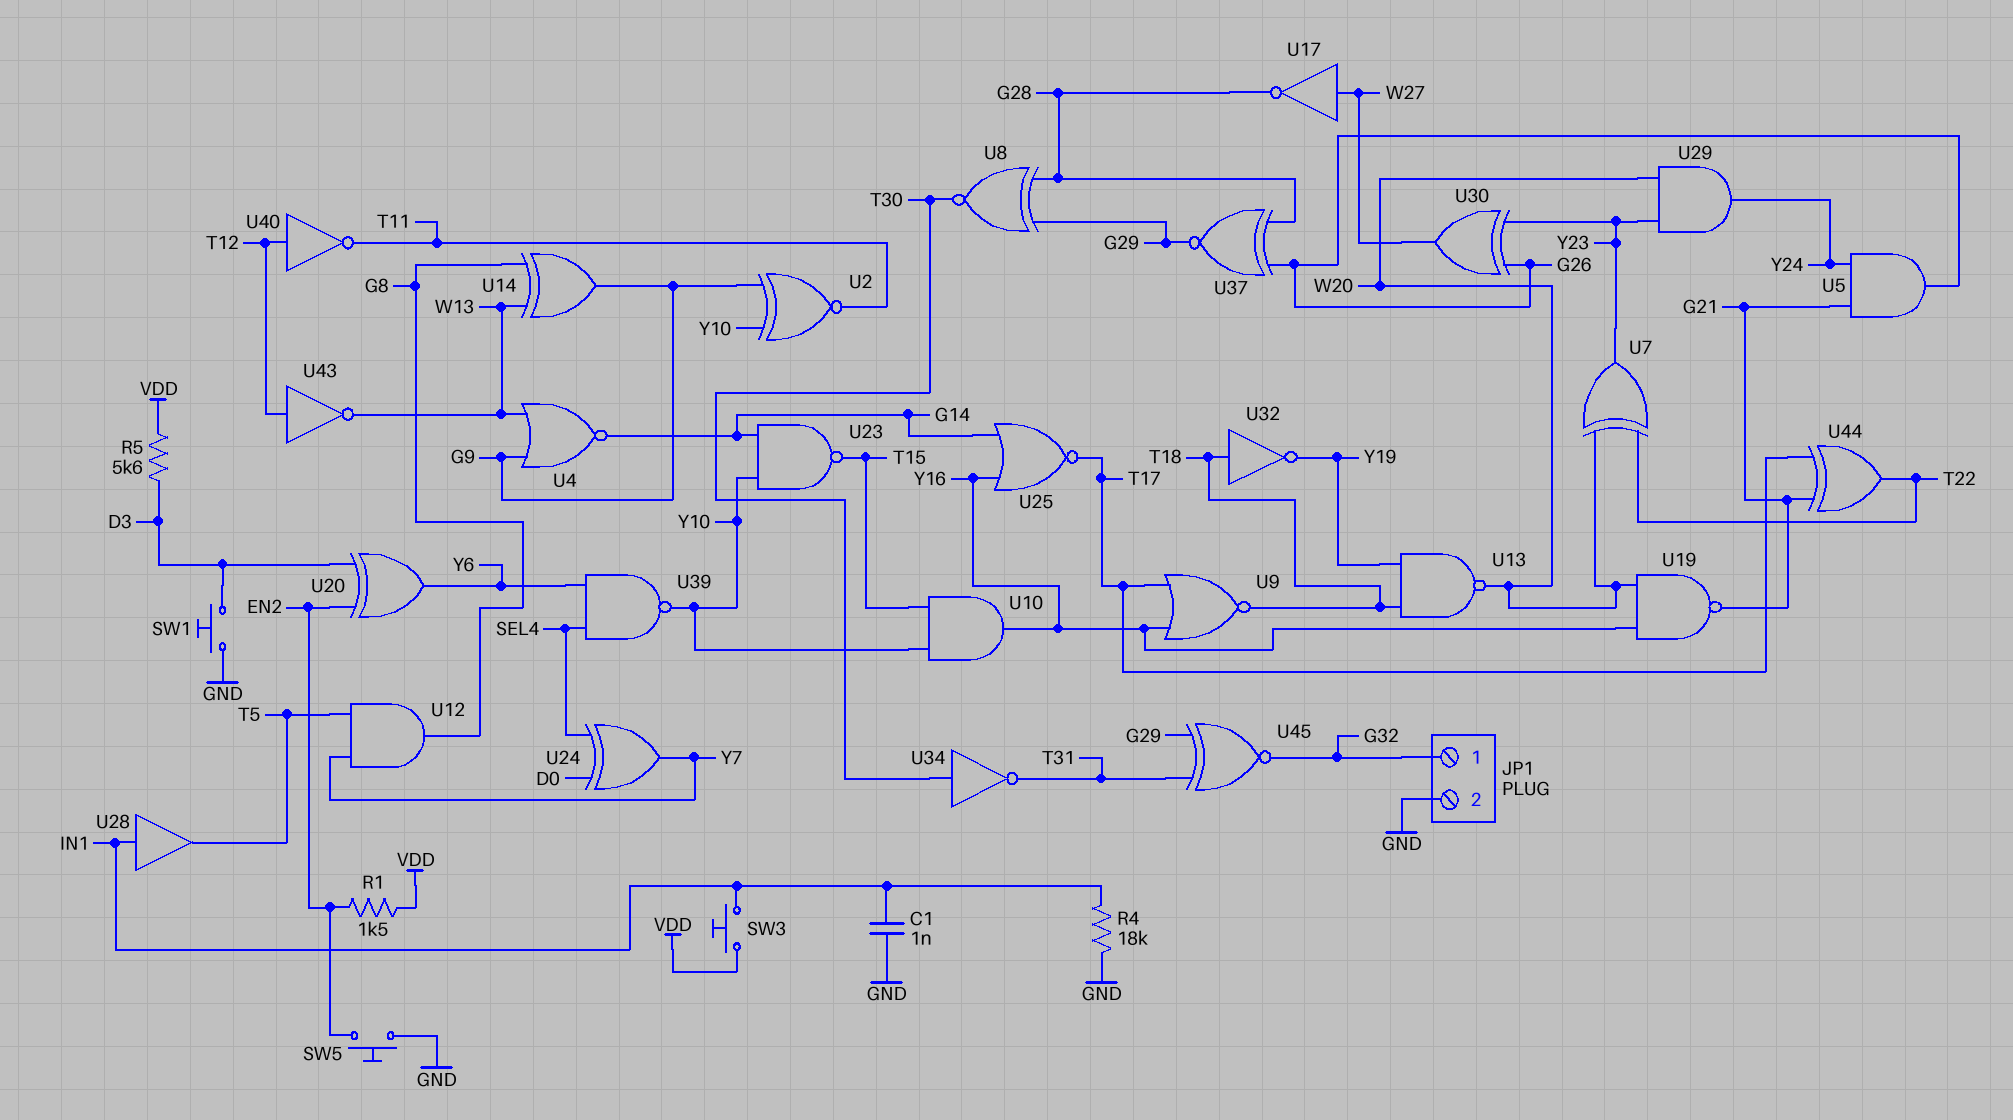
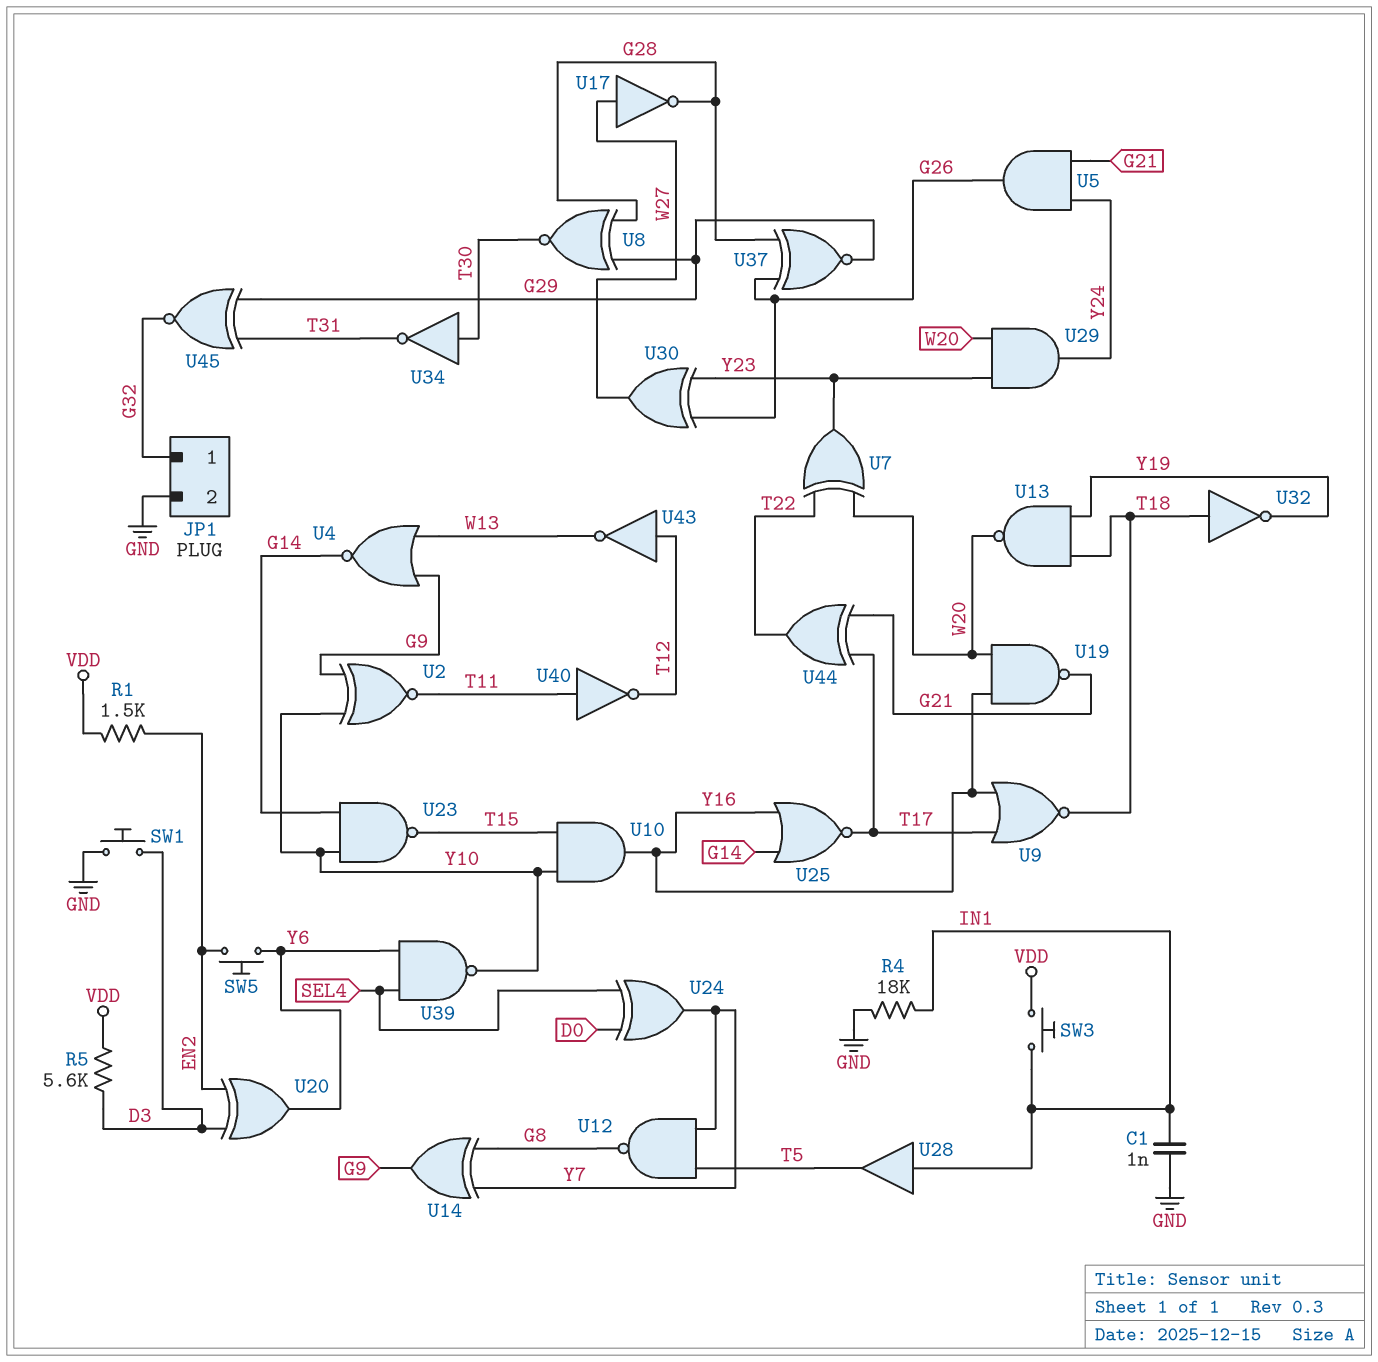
SW5: button (EN2, GND) -> button (EN2, Y6)
U12: AND (in T5, in Y7, out G8) -> NAND (in T5, in Y7, out G8)
U14: XOR (in G8, in W13, out G9) -> XOR (in G8, in Y7, out G9)
U40: NOT (in T12, out T11) -> NOT (in T11, out T12)

